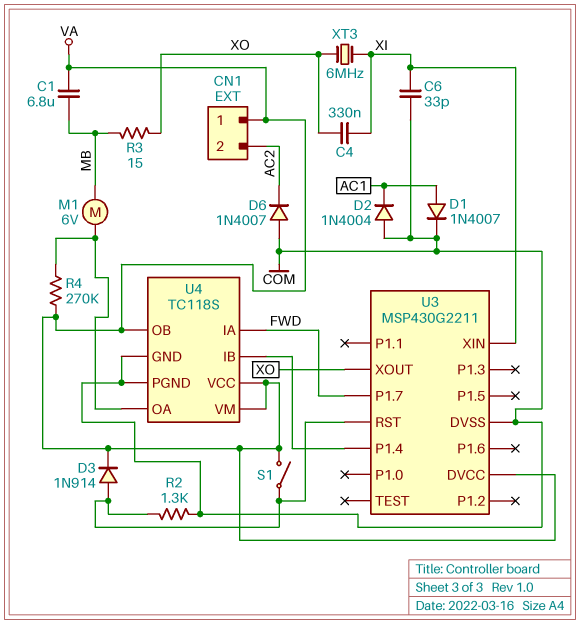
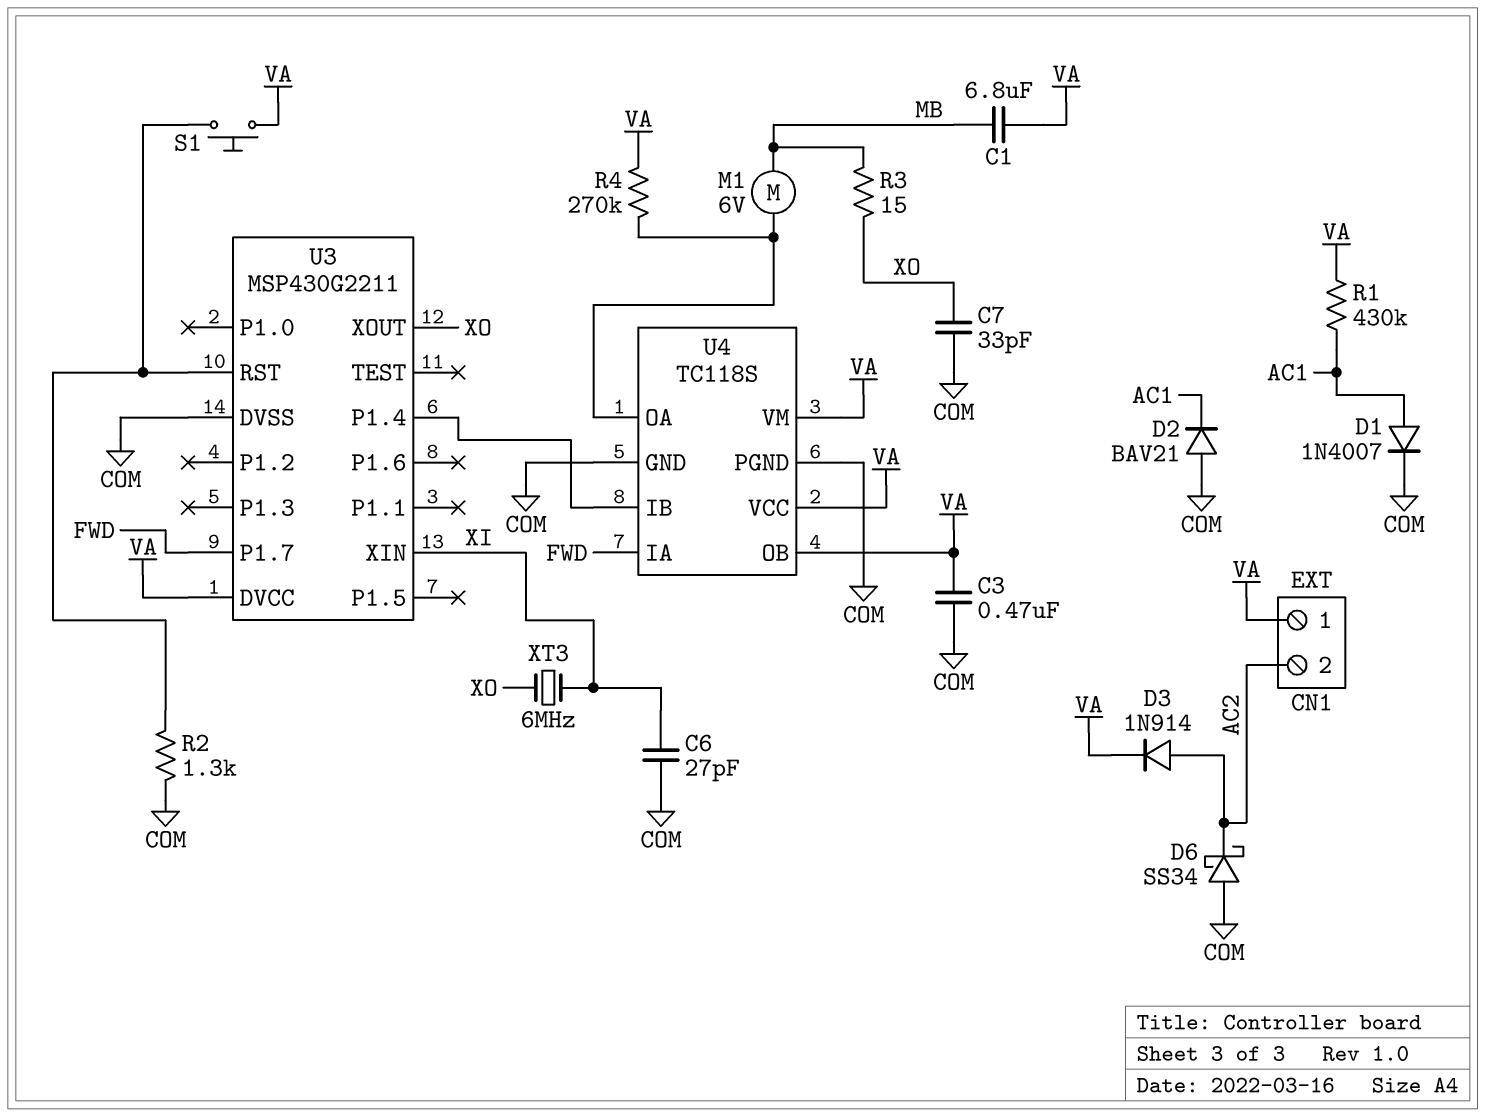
C3: none -> 470nF (COM, VA)
C4: 330nF (XI, XO) -> none
C6: 33pF (COM, XI) -> 27pF (COM, XI)
C7: none -> 33pF (COM, XO)
D2: diode 1N4004 (A COM, K AC1) -> diode BAV21 (A COM, K AC1)
D3: diode 1N914 (A U3/RST, K VA) -> diode 1N914 (A AC2, K VA)
D6: diode 1N4007 (A COM, K AC2) -> schottky SS34 (A COM, K AC2)
R1: none -> 430k (AC1, VA)
S1: switch (U3/RST, VA) -> button (U3/RST, VA)

